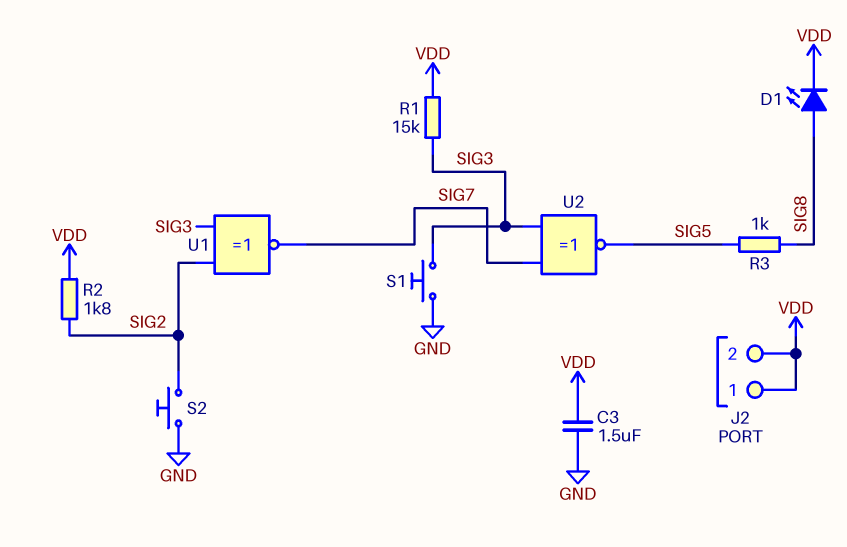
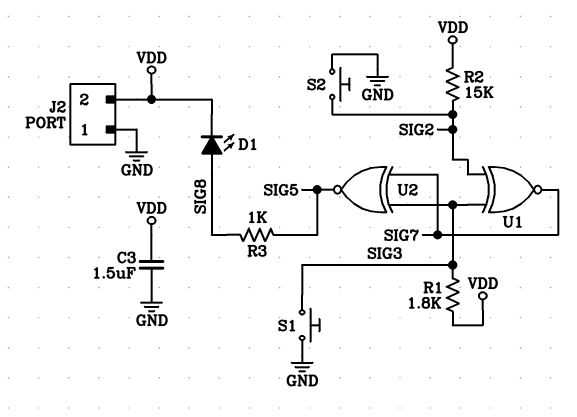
J2 pin 1: VDD -> GND
R1: 15k (SIG3, VDD) -> 1.8k (SIG3, VDD)
R2: 1.8k (SIG2, VDD) -> 15k (SIG2, VDD)

